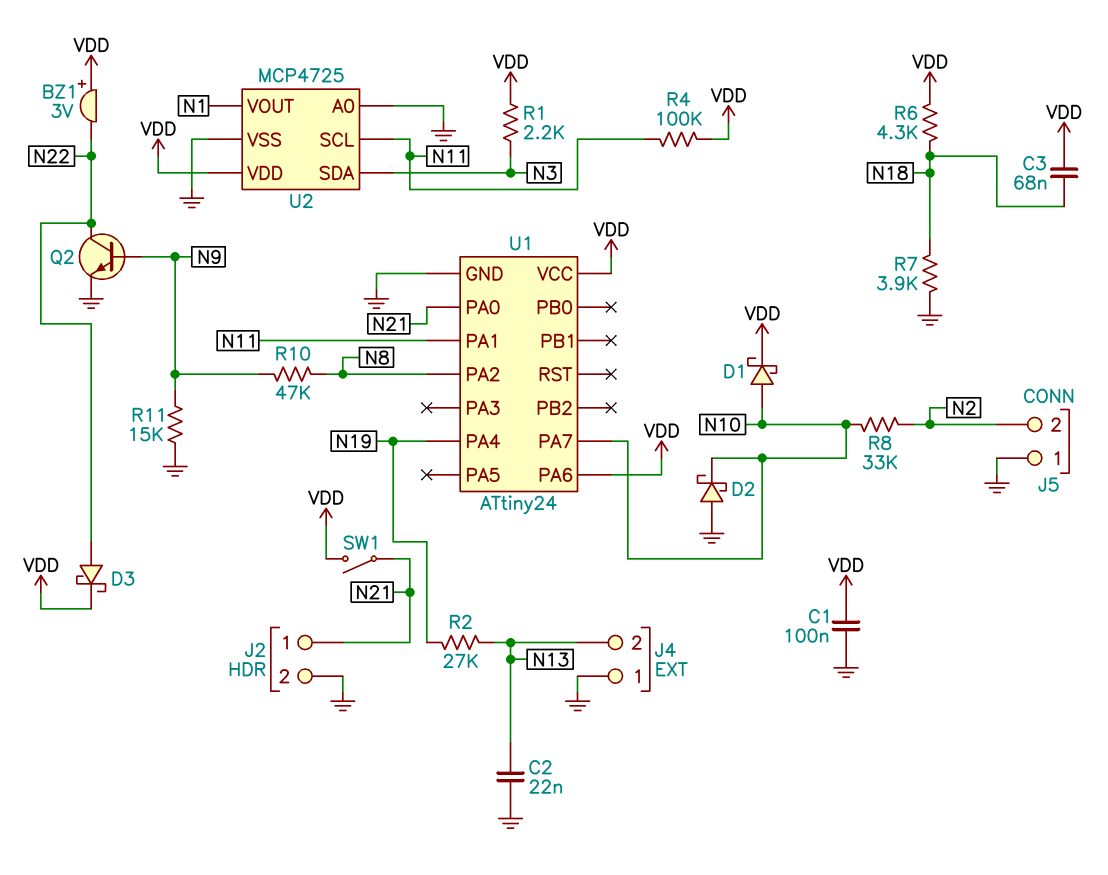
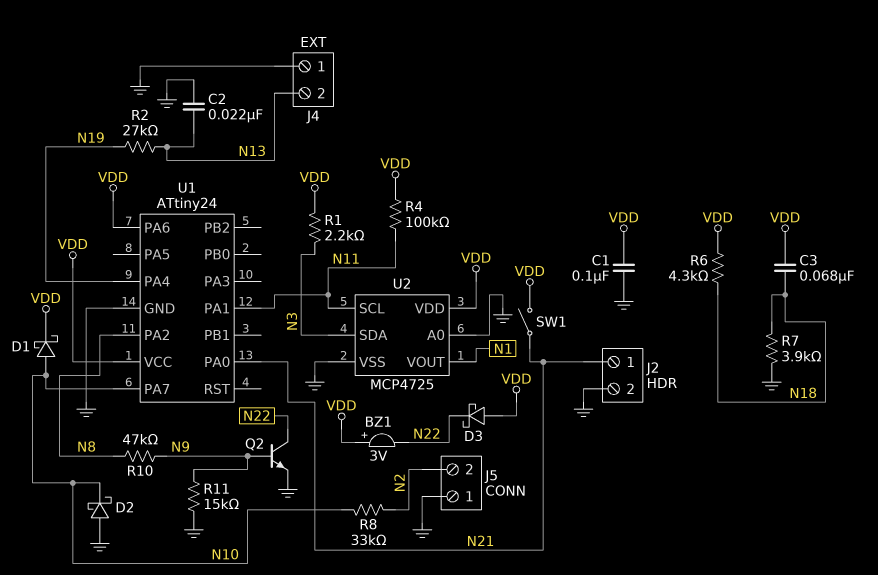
D3: schottky (A N22, K VDD) -> schottky (A VDD, K N22)

